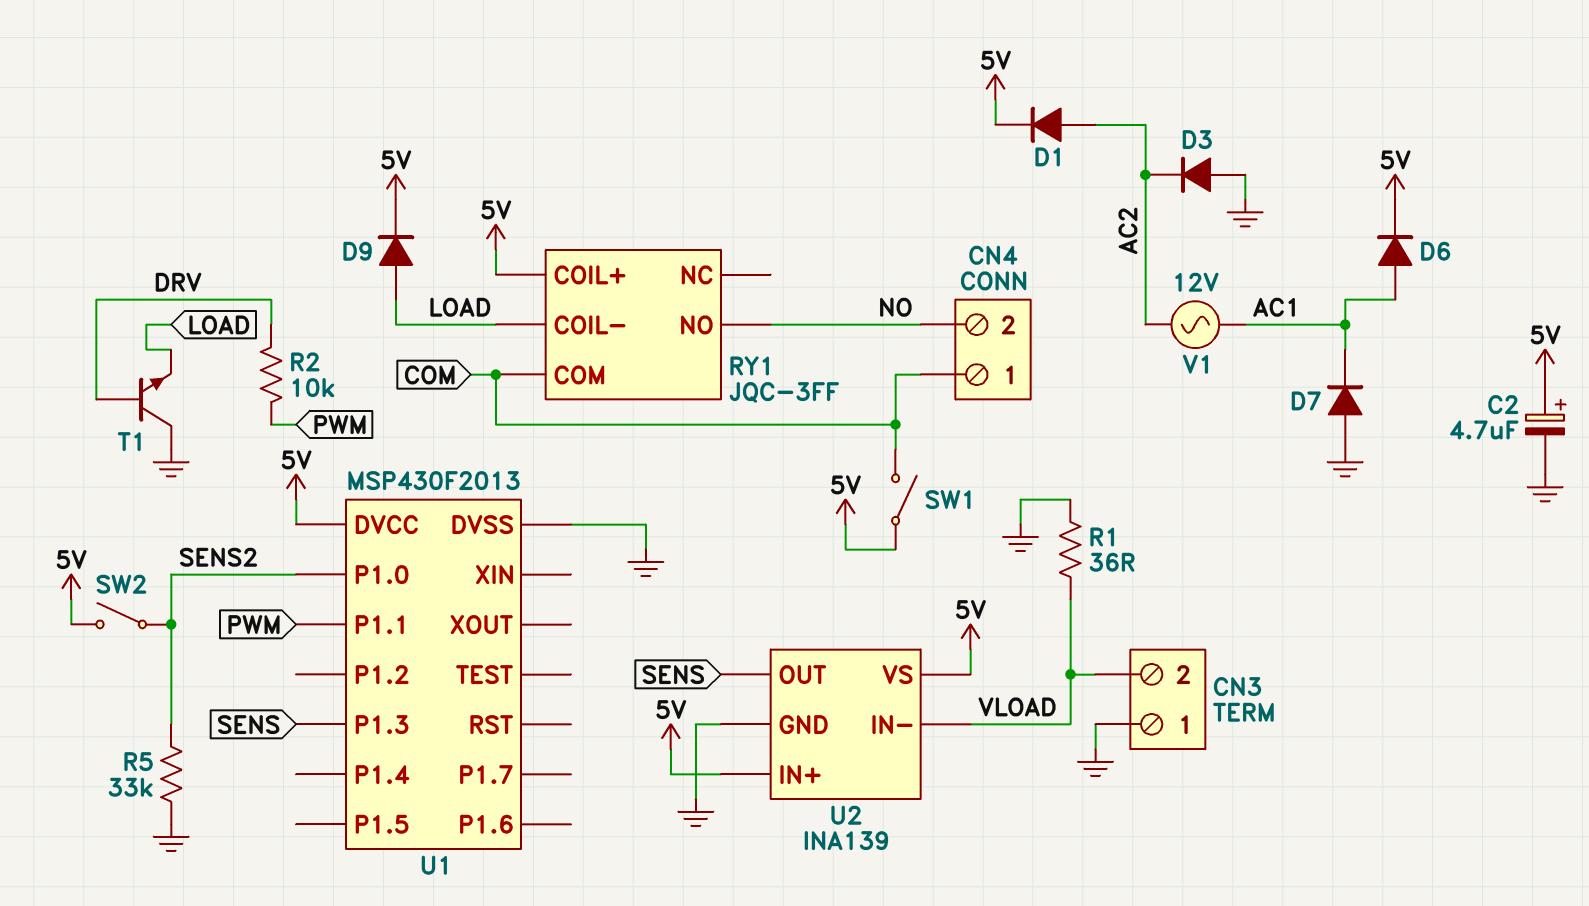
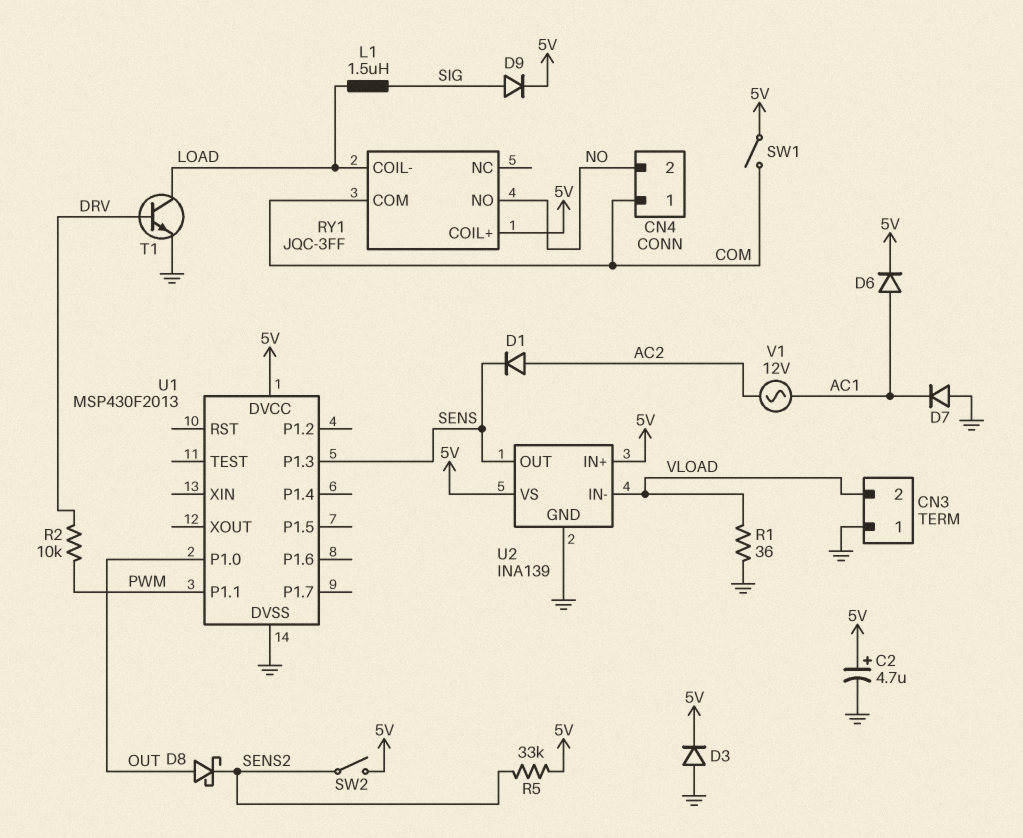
D1: diode (A AC2, K 5V) -> diode (A AC2, K SENS)
D3: diode (A GND, K AC2) -> diode (A GND, K 5V)
D8: none -> schottky (A OUT, K SENS2)
D9: diode (A LOAD, K 5V) -> diode (A SIG, K 5V)
L1: none -> 1.5uH (LOAD, SIG)
R5: 33k (GND, SENS2) -> 33k (5V, SENS2)
T1: NPN (B DRV, C GND, E LOAD) -> NPN (B DRV, C LOAD, E GND)
U1 pin P1.0: SENS2 -> OUT

